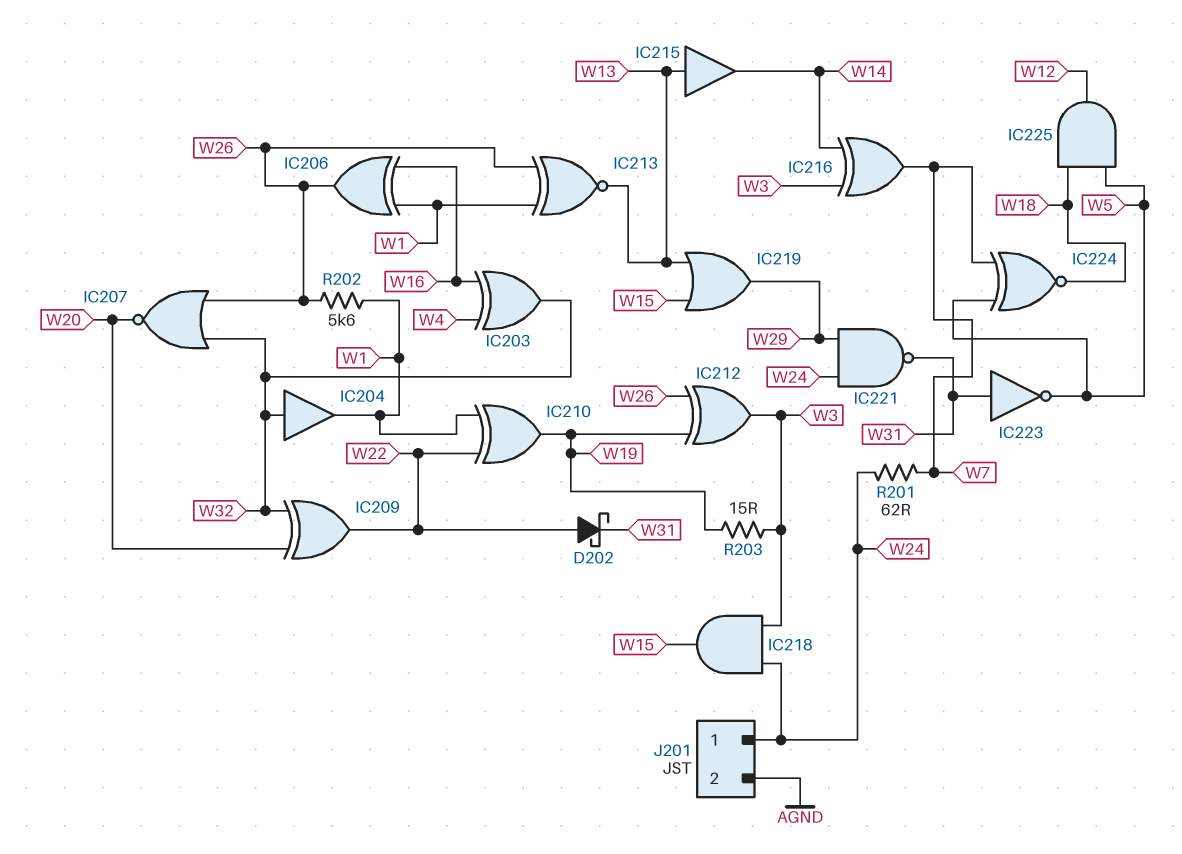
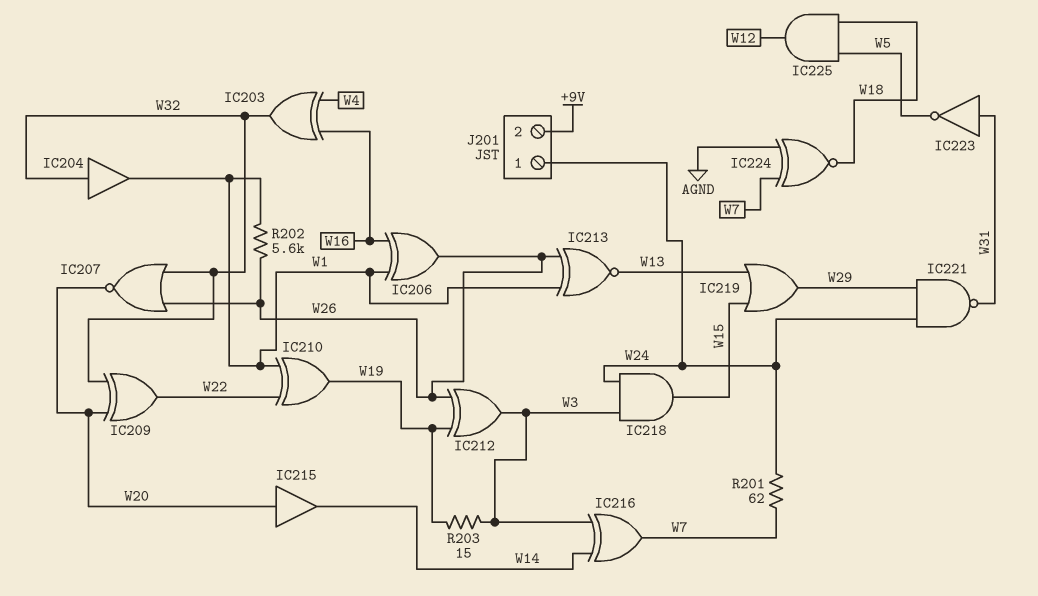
D202: schottky (A W22, K W31) -> none
IC215: buffer (in W13, out W14) -> buffer (in W20, out W14)
IC224: XNOR (in W5, in W7, out W18) -> XNOR (in AGND, in W7, out W18)
J201 pin 2: AGND -> +9V

